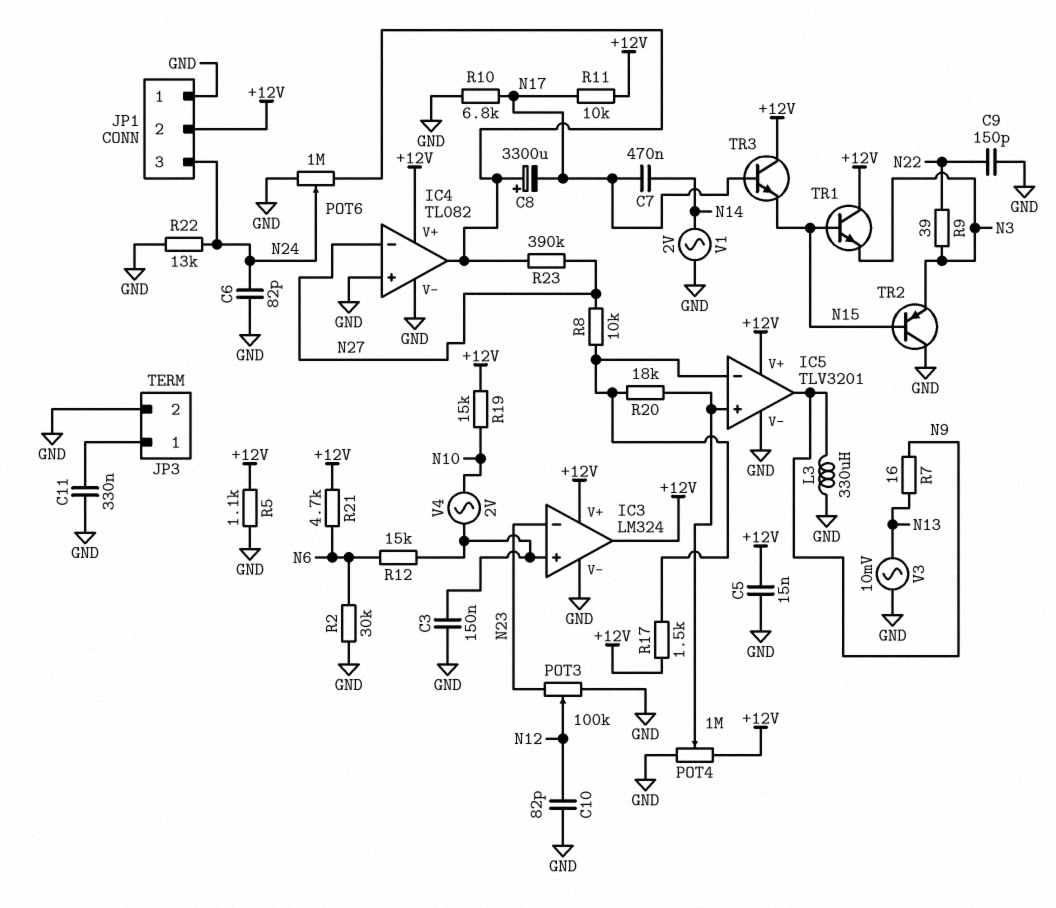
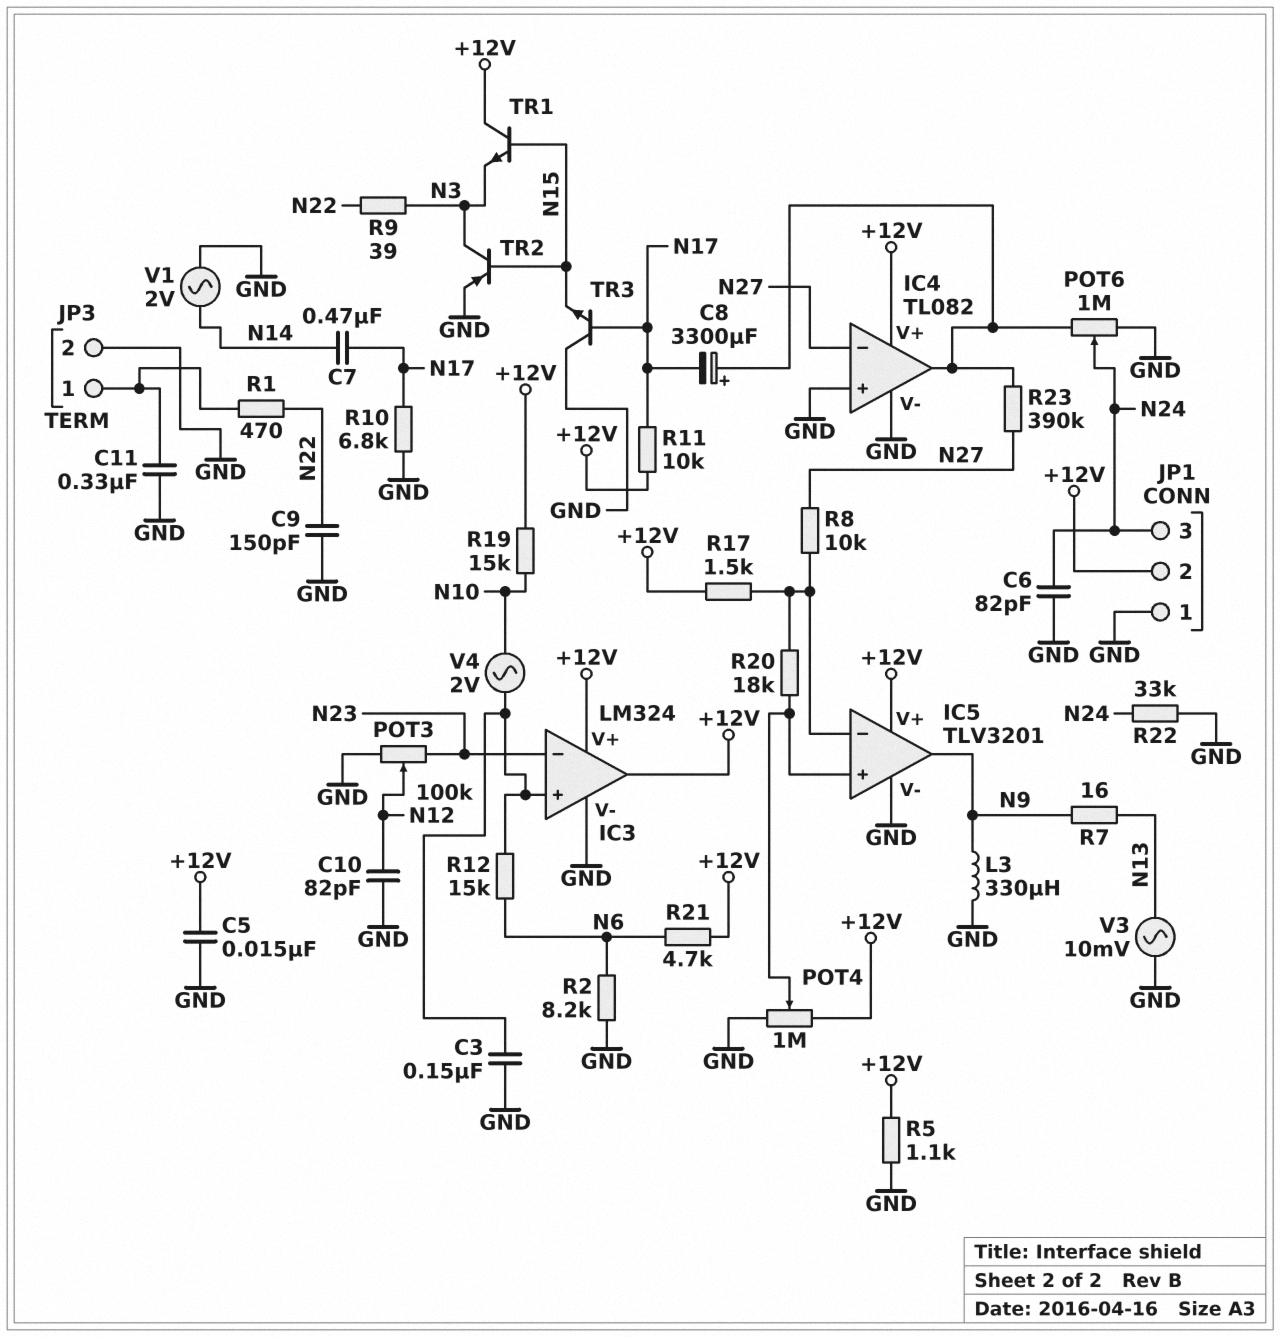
R1: none -> 470 (JP3/1, N22)
R2: 30k (GND, N6) -> 8.2k (GND, N6)
R22: 13k (GND, N24) -> 33k (GND, N24)
TR2: PNP (B N15, C GND, E N3) -> PNP (B N15, C N3, E GND)
TR3: NPN (B N17, C +12V, E N15) -> NPN (B N17, C GND, E N15)

